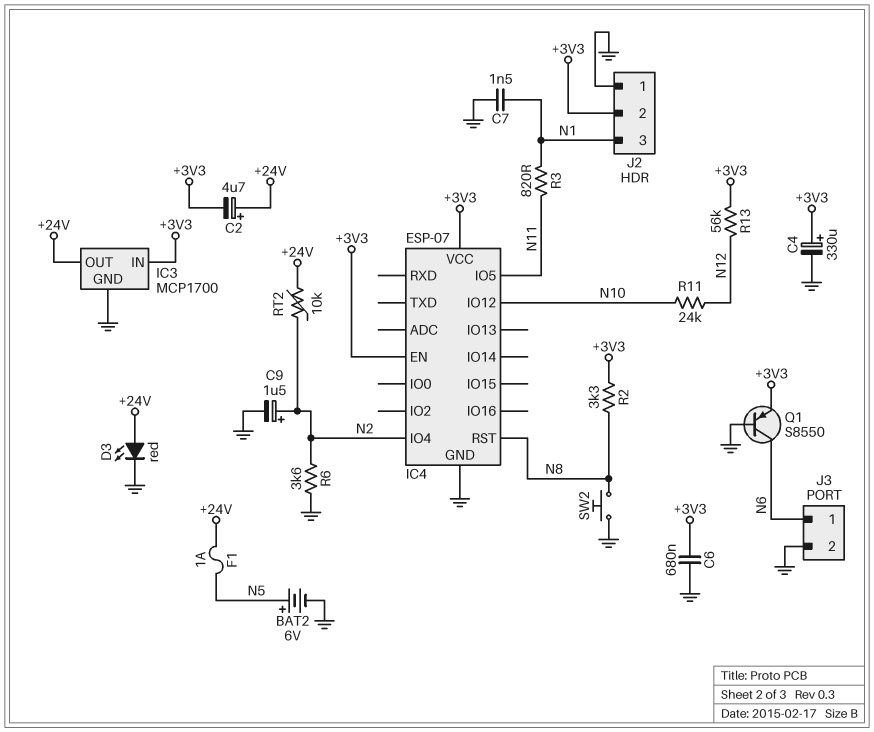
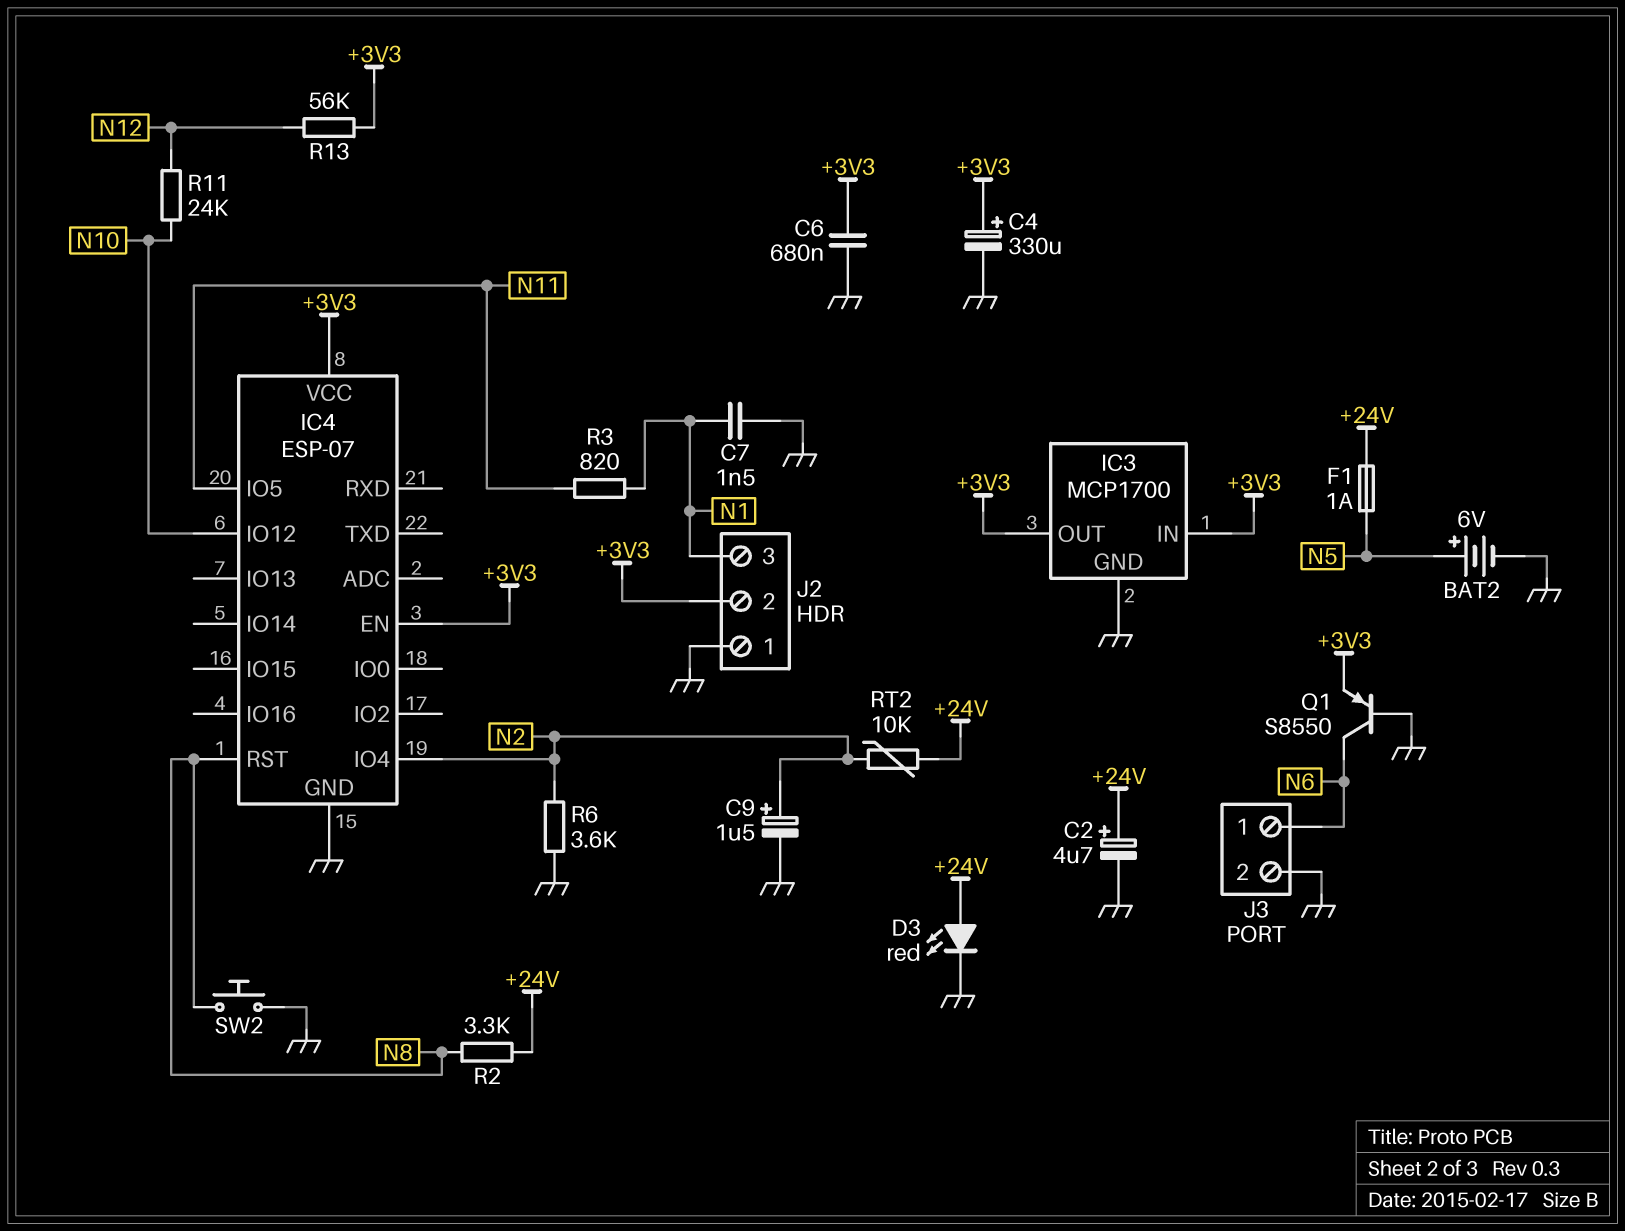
C2: 4.7uF (plus +24V, minus +3V3) -> 4.7uF (plus +24V, minus GND)
IC3 pin OUT: +24V -> +3V3
R2: 3.3k (+3V3, N8) -> 3.3k (+24V, N8)

